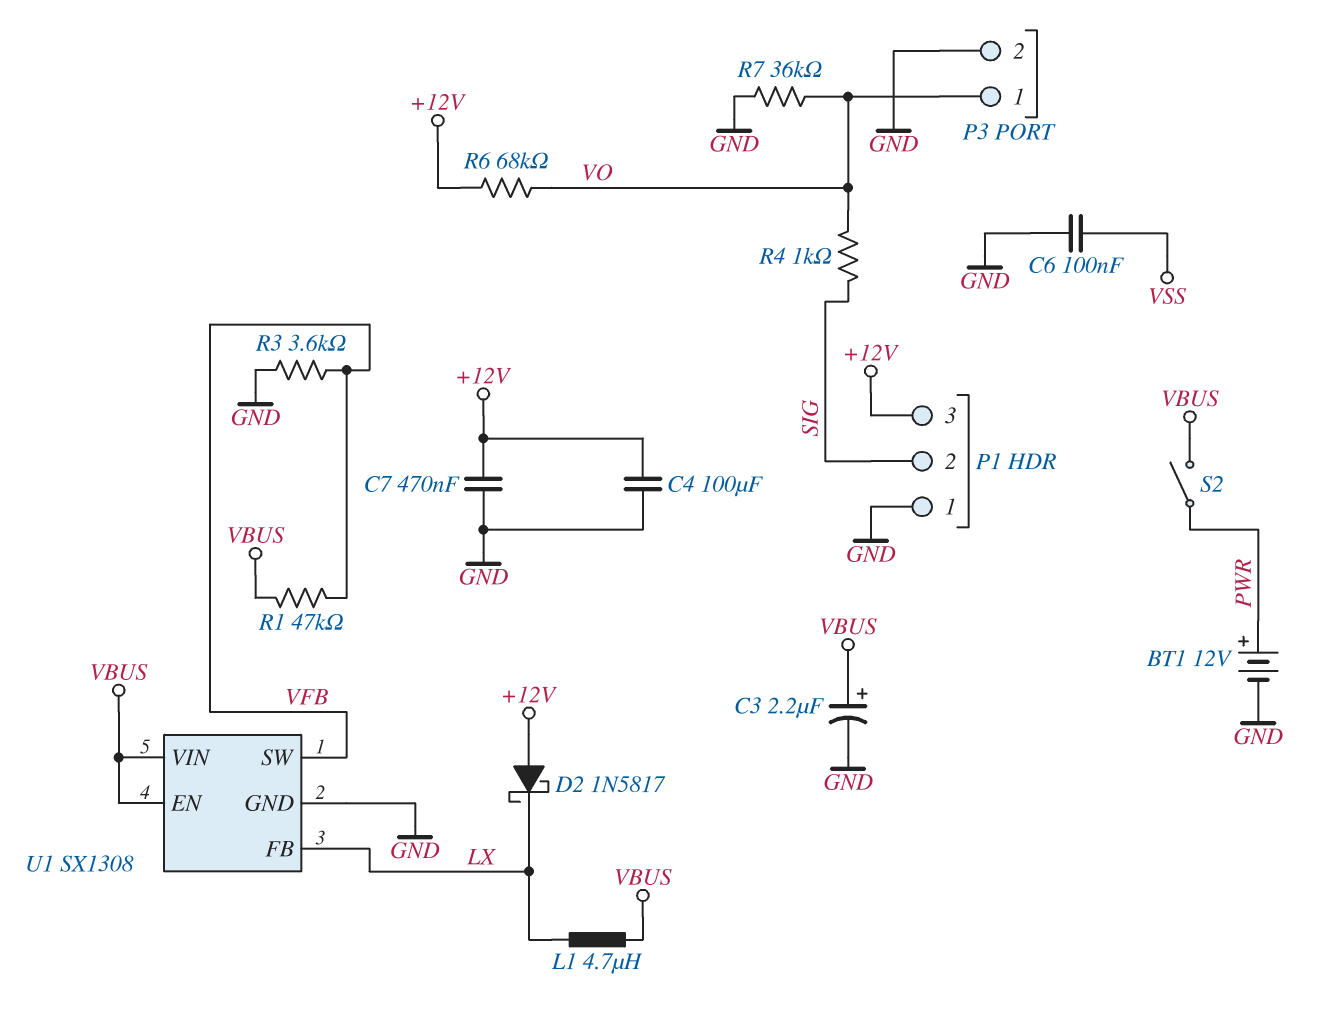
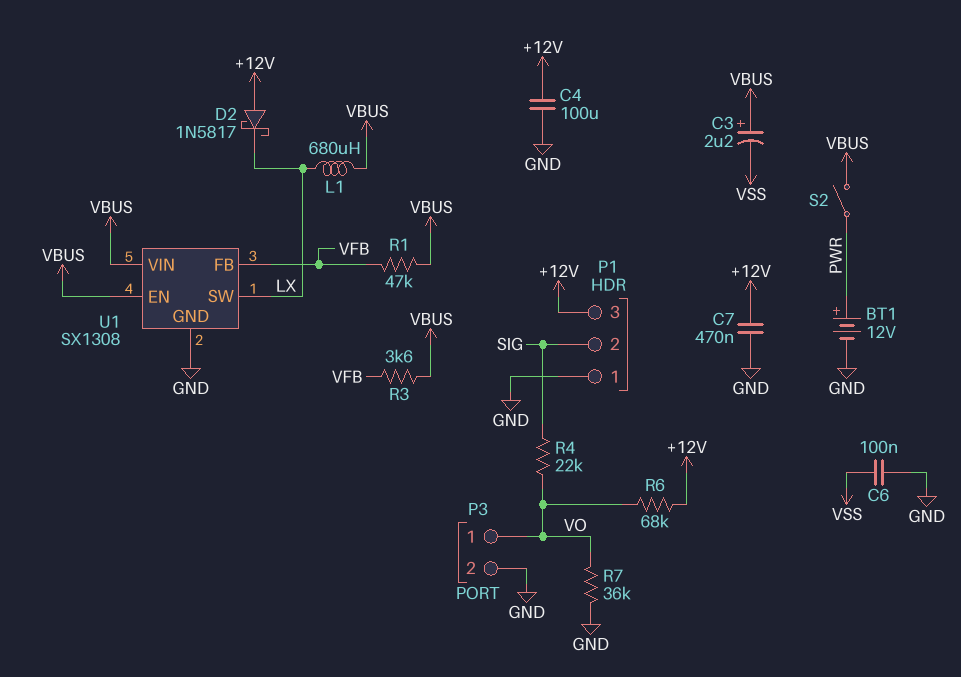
C3: 2.2uF (plus VBUS, minus GND) -> 2.2uF (plus VBUS, minus VSS)
L1: 4.7uH (LX, VBUS) -> 680uH (LX, VBUS)
R3: 3.6k (GND, VFB) -> 3.6k (VBUS, VFB)
R4: 1k (SIG, VO) -> 22k (SIG, VO)
U1 pin FB: LX -> VFB
U1 pin SW: VFB -> LX

